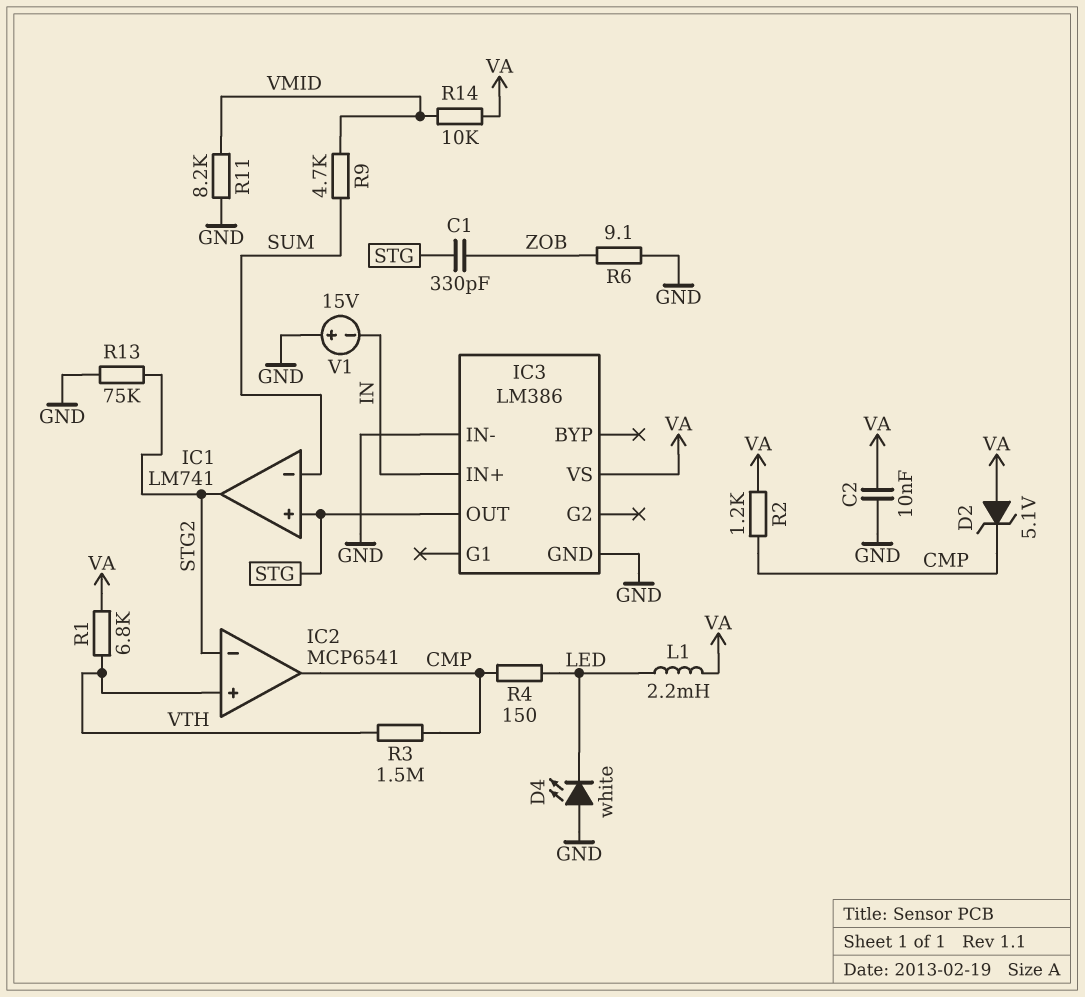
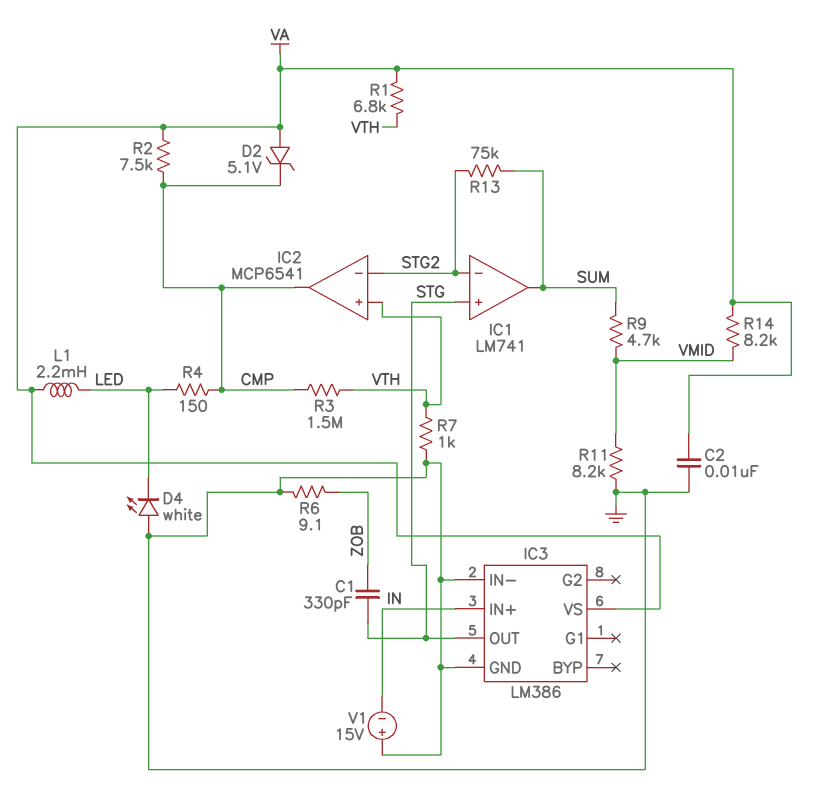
IC1 pin in-: SUM -> STG2
IC1 pin out: STG2 -> SUM
R2: 1.2k (CMP, VA) -> 7.5k (CMP, VA)
R7: none -> 1k (GND, VTH)
R13: 75k (GND, STG2) -> 75k (STG2, SUM)
R14: 10k (VA, VMID) -> 8.2k (VA, VMID)

